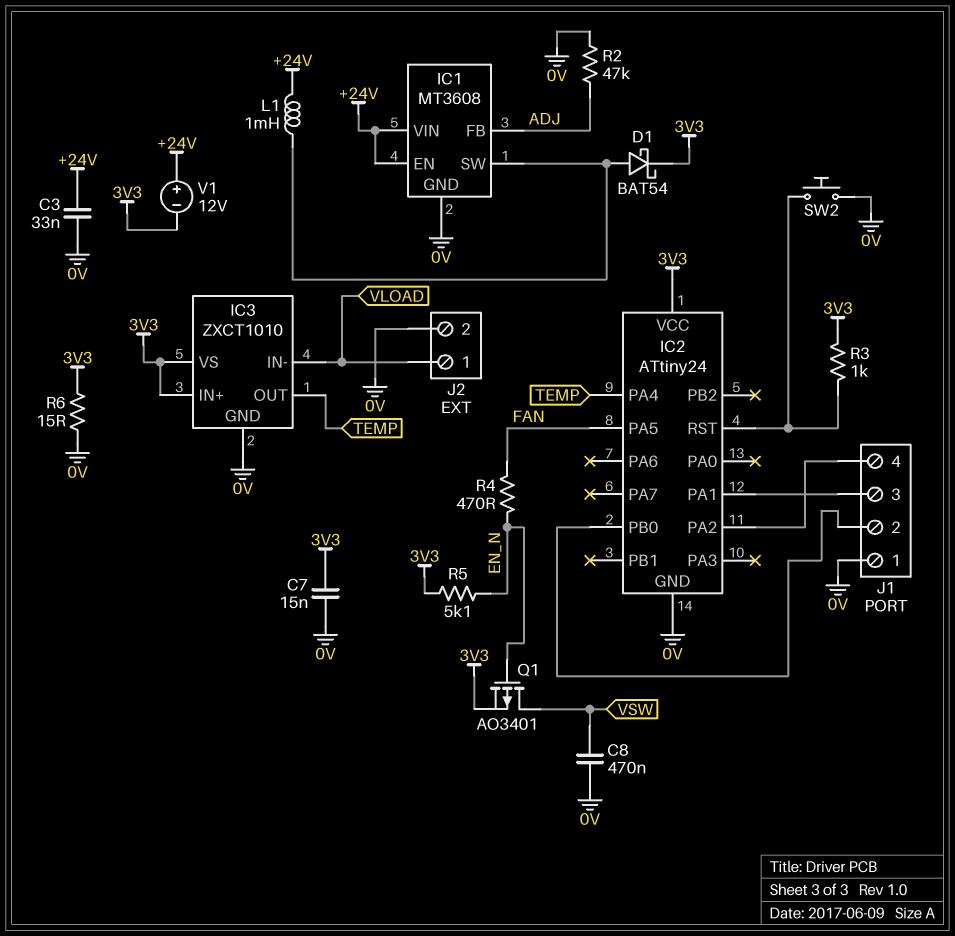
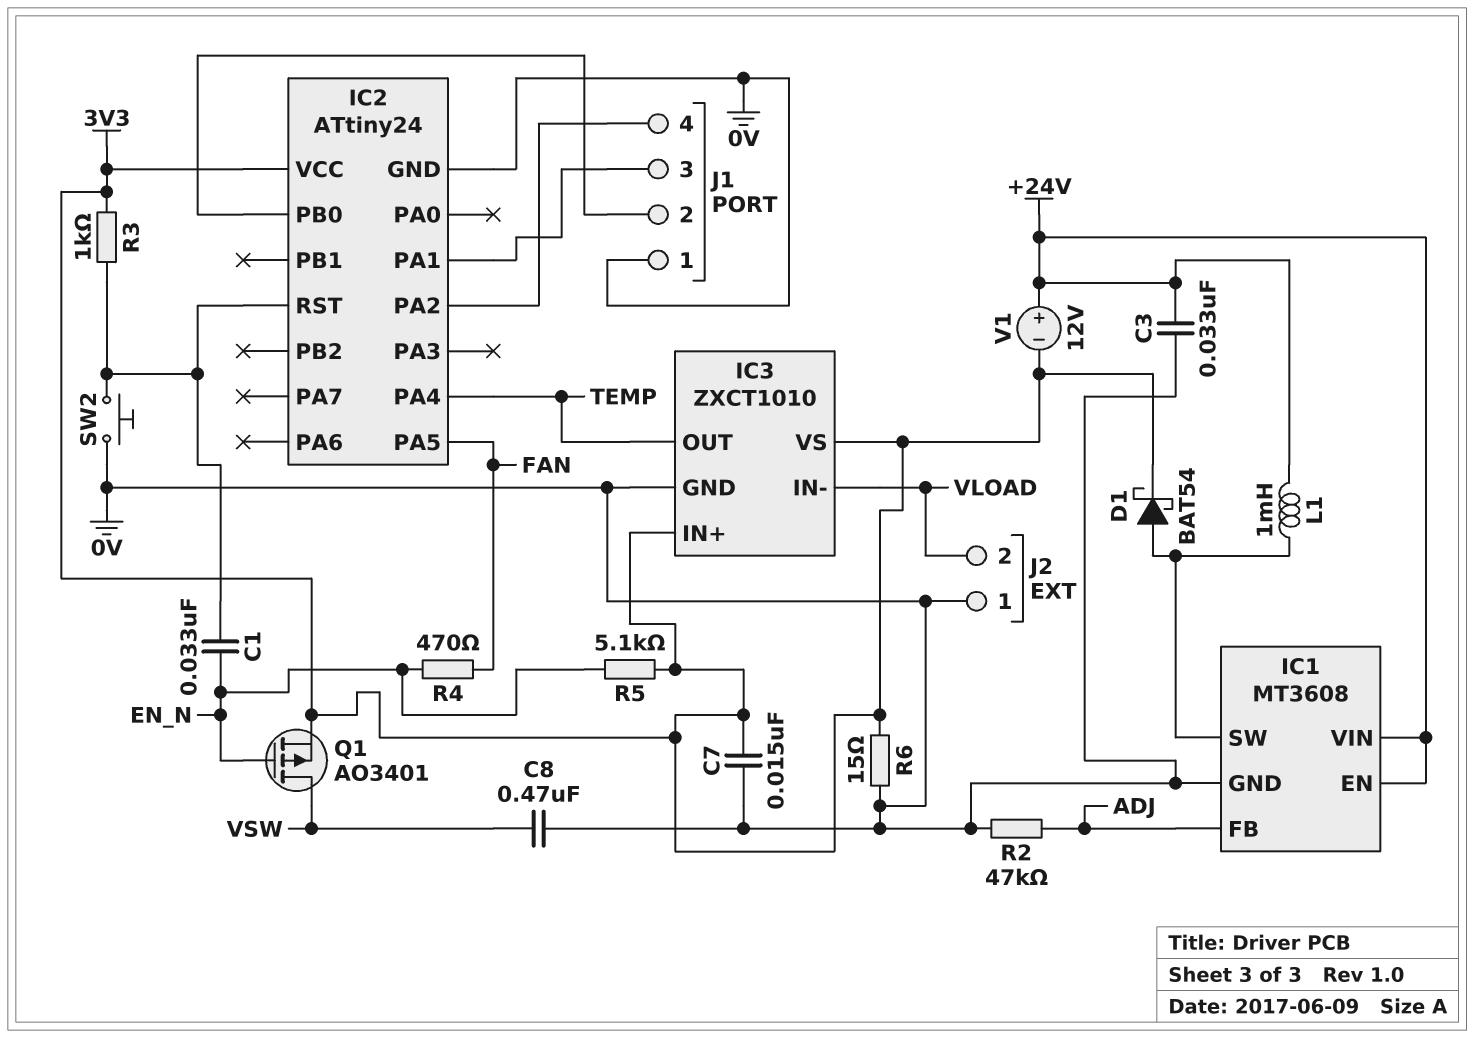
C1: none -> 33nF (EN_N, IC2/RST)
J2 pin 1: VLOAD -> 0V
J2 pin 2: 0V -> VLOAD

